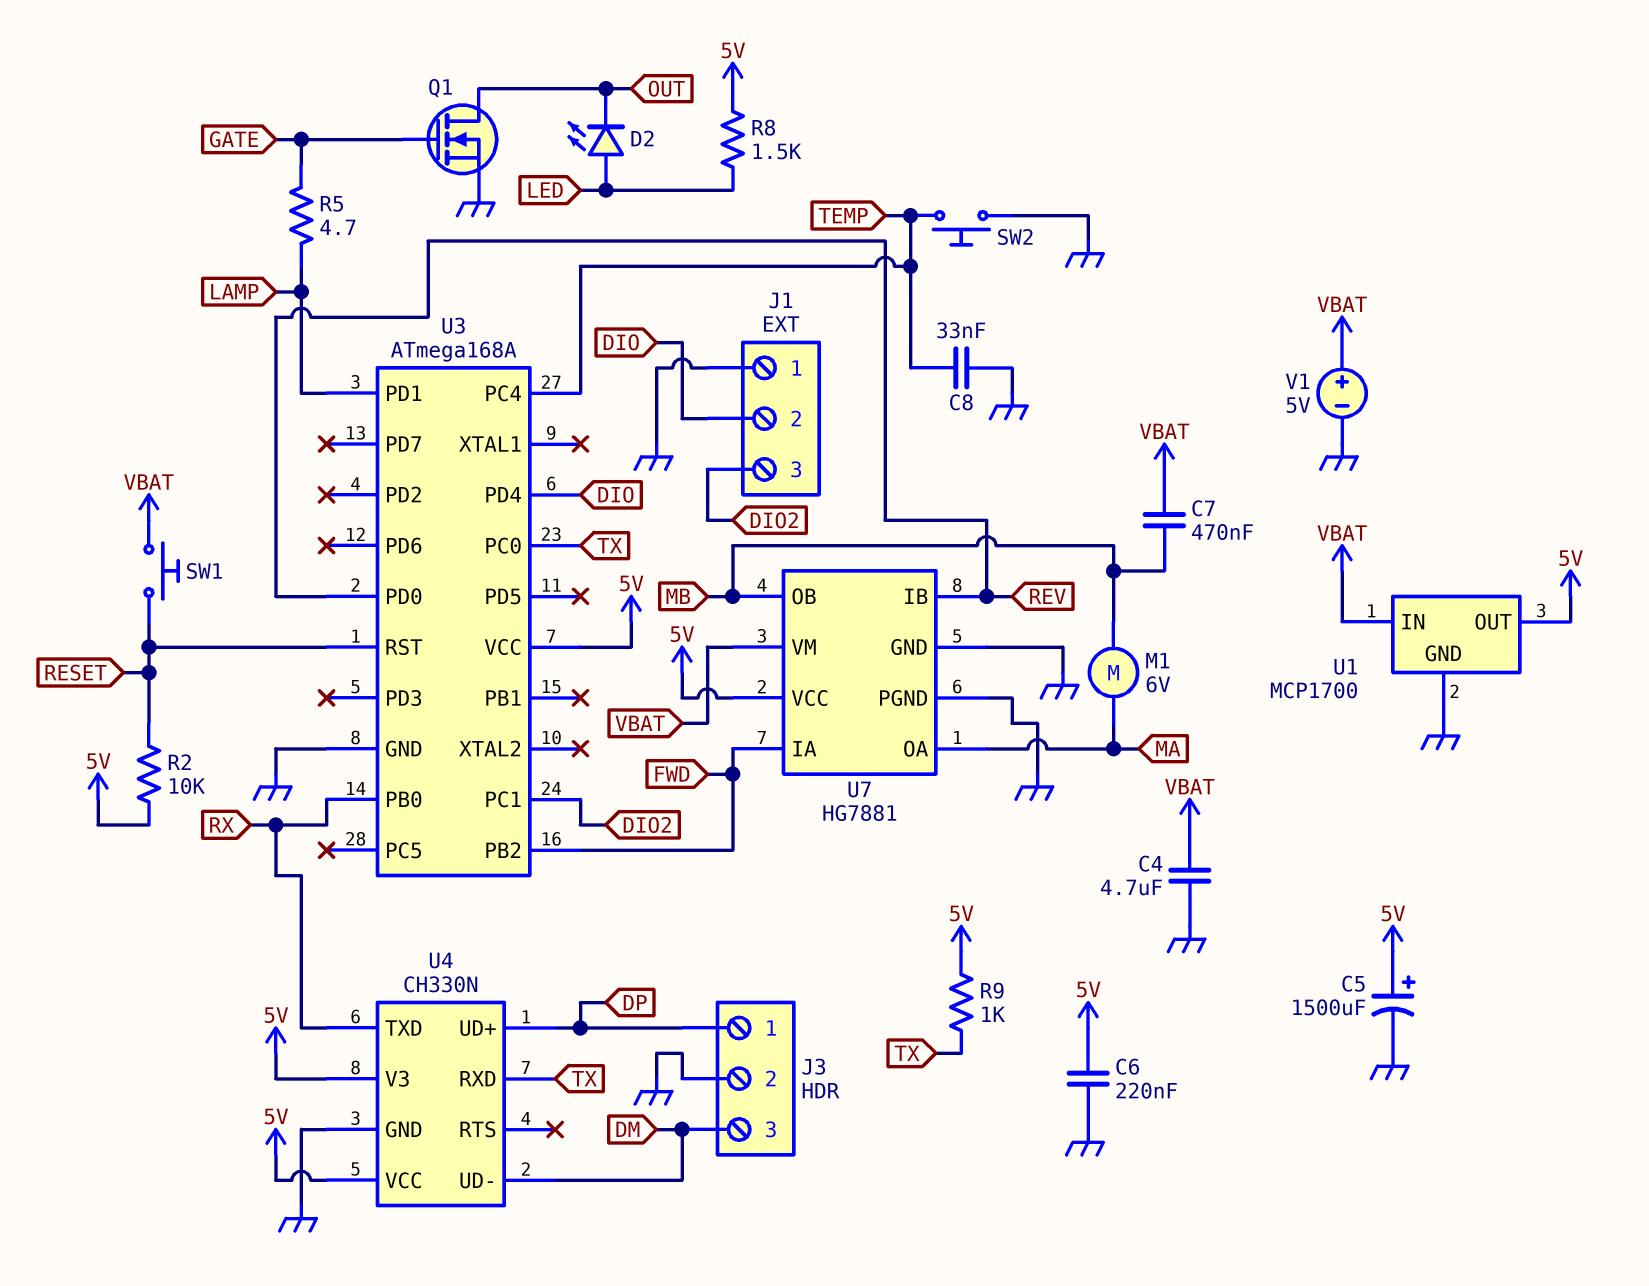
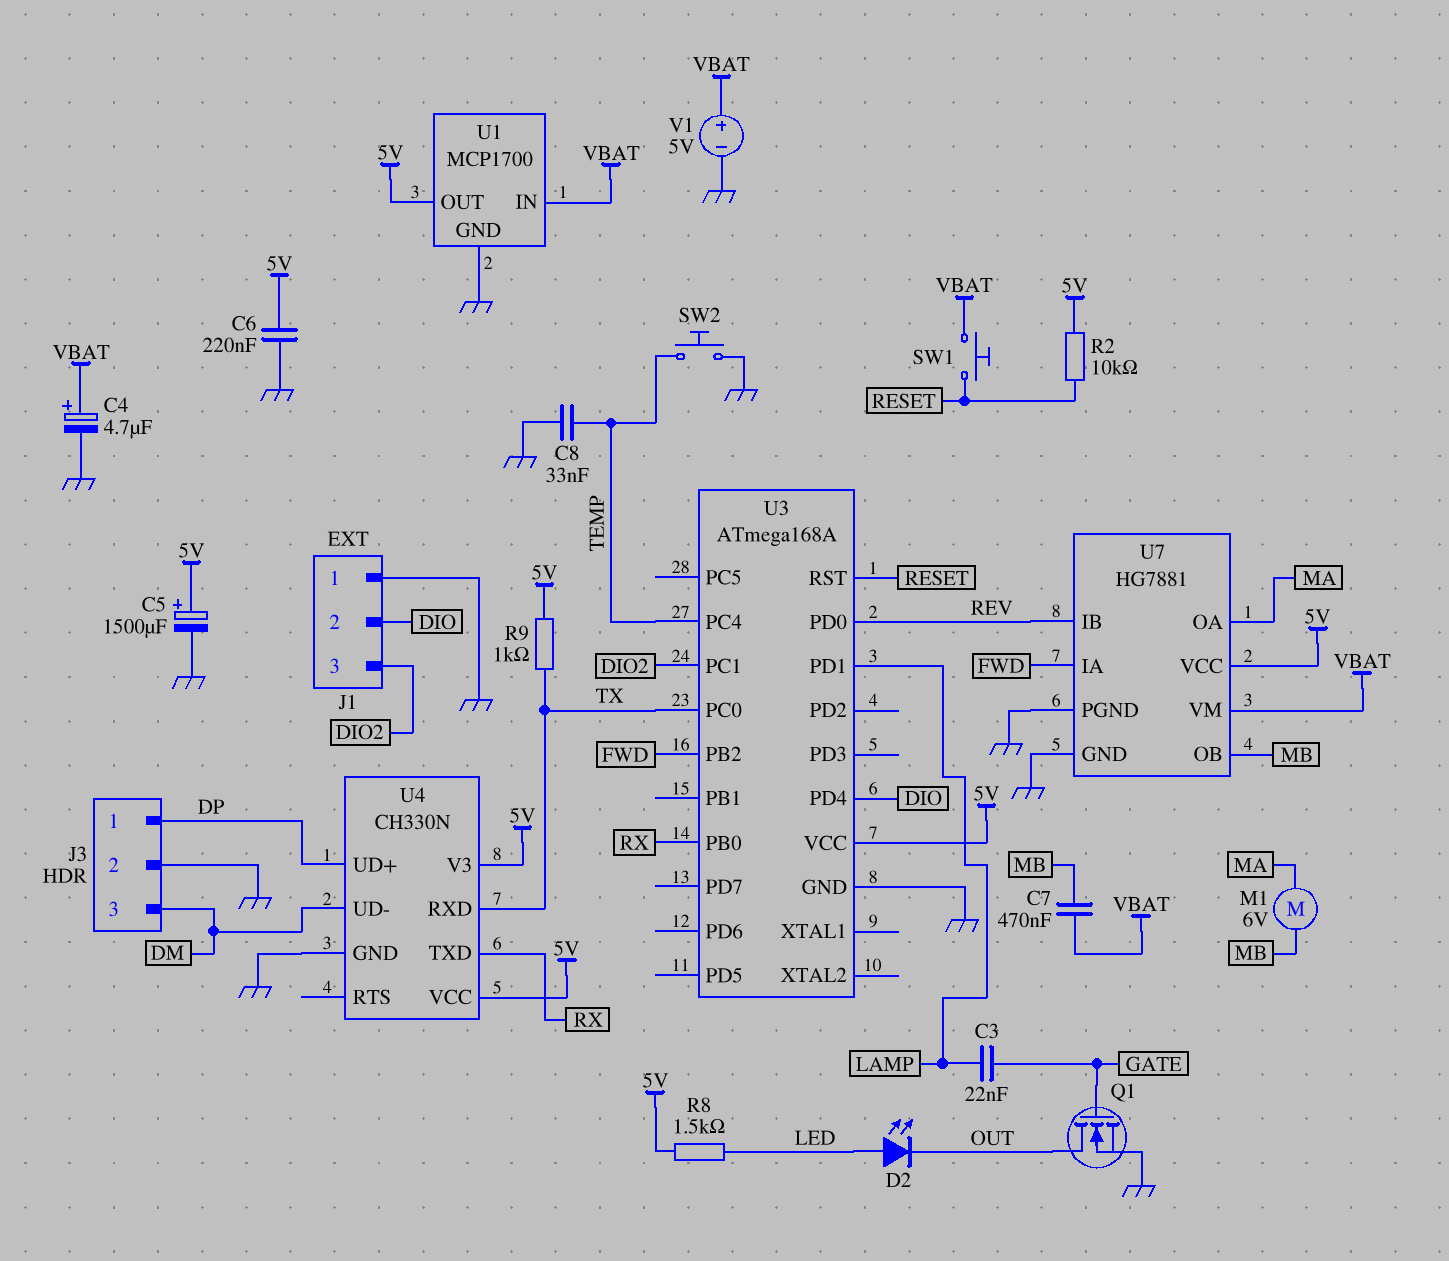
C3: none -> 22nF (GATE, LAMP)
C4: 4.7uF (GND, VBAT) -> 4.7uF (plus VBAT, minus GND)
R5: 4.7 (GATE, LAMP) -> none

